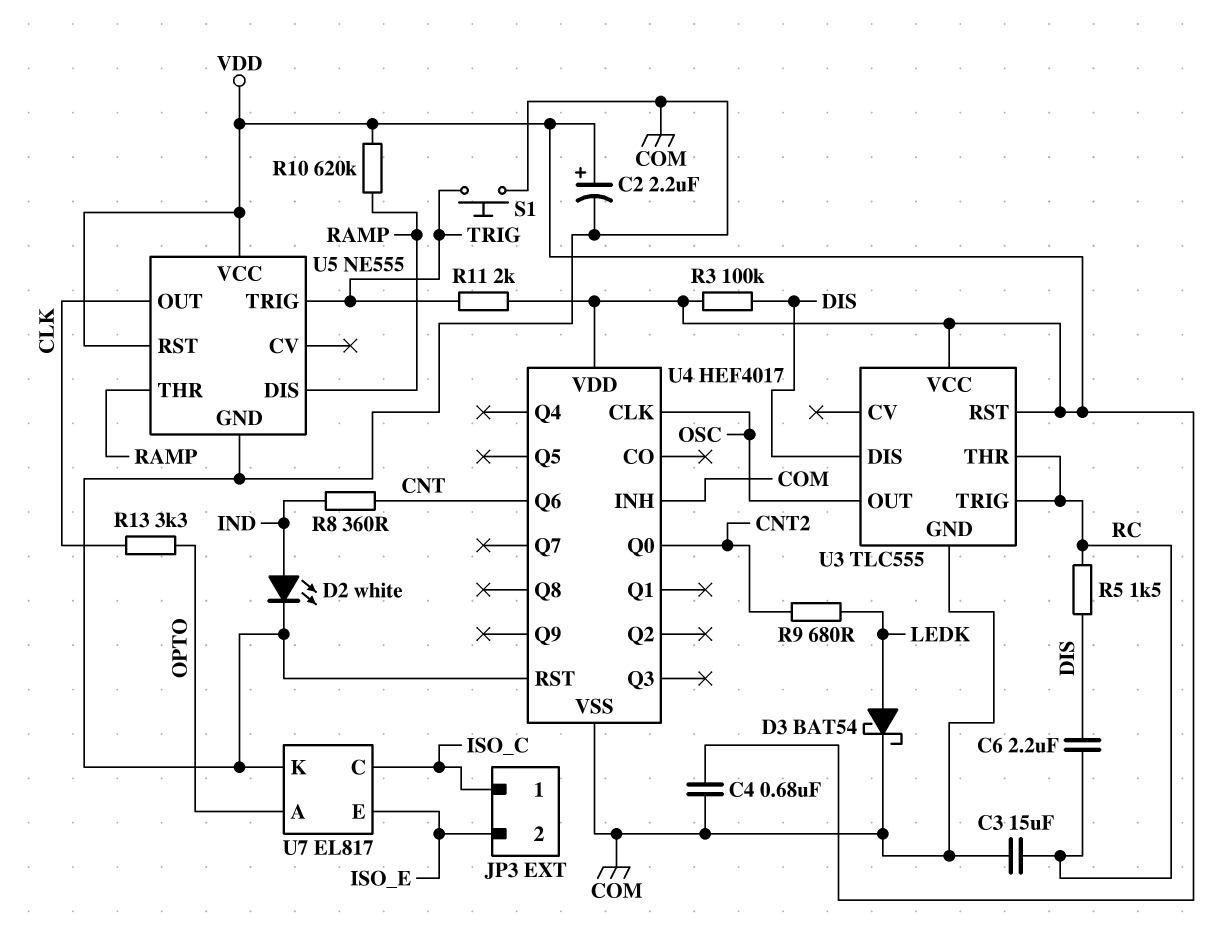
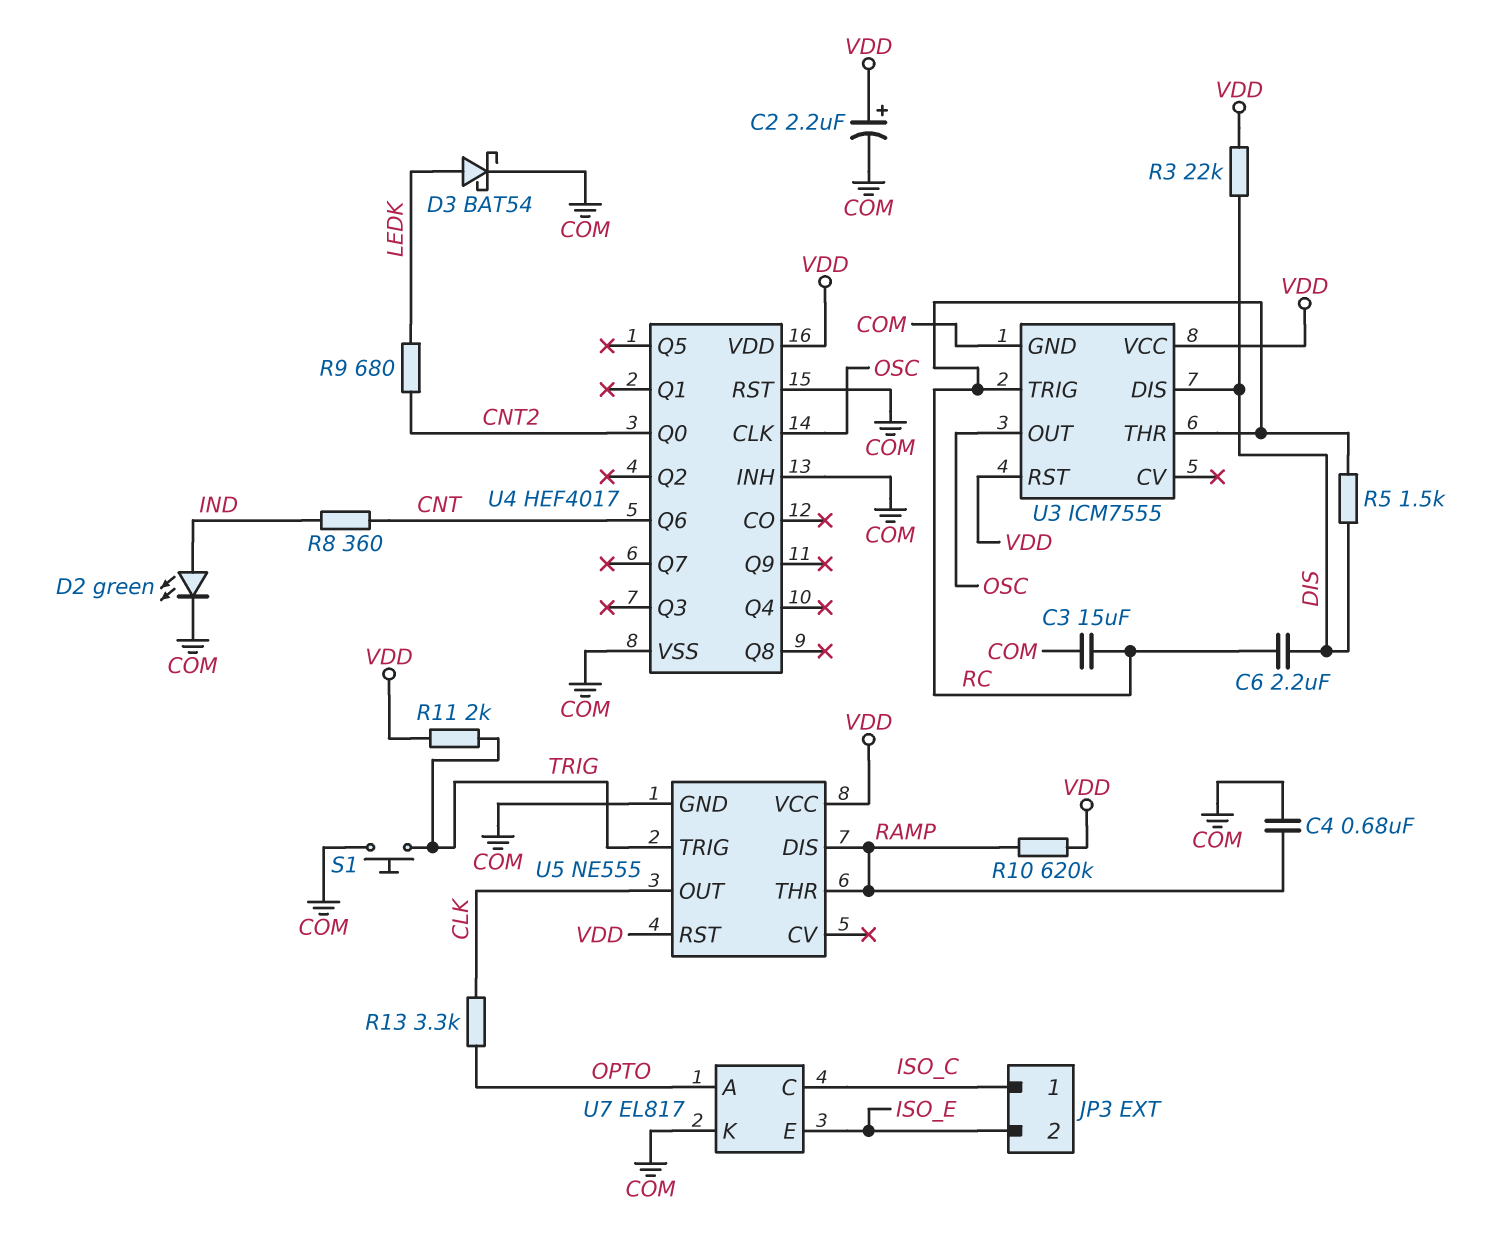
C4: 680nF (COM, VDD) -> 680nF (COM, RAMP)
D2: LED white (A IND, K COM) -> LED green (A IND, K COM)
R3: 100k (DIS, VDD) -> 22k (DIS, VDD)
U3: TLC555 -> ICM7555

